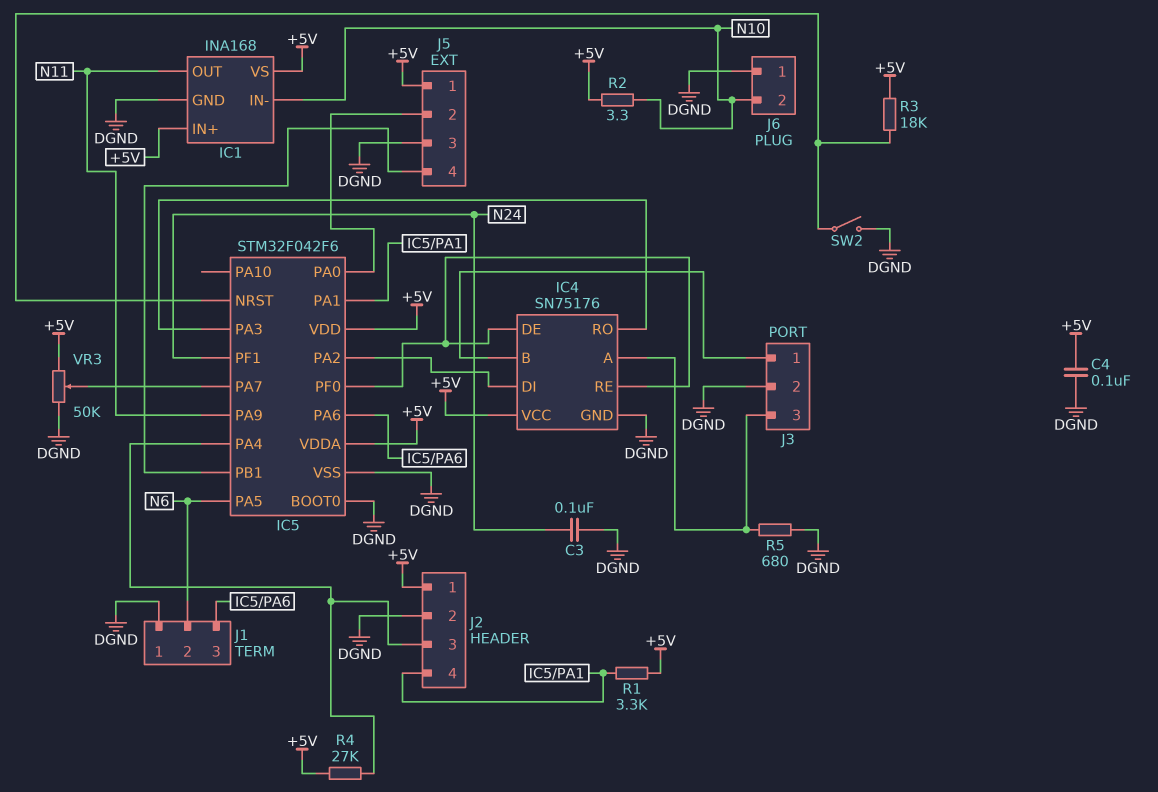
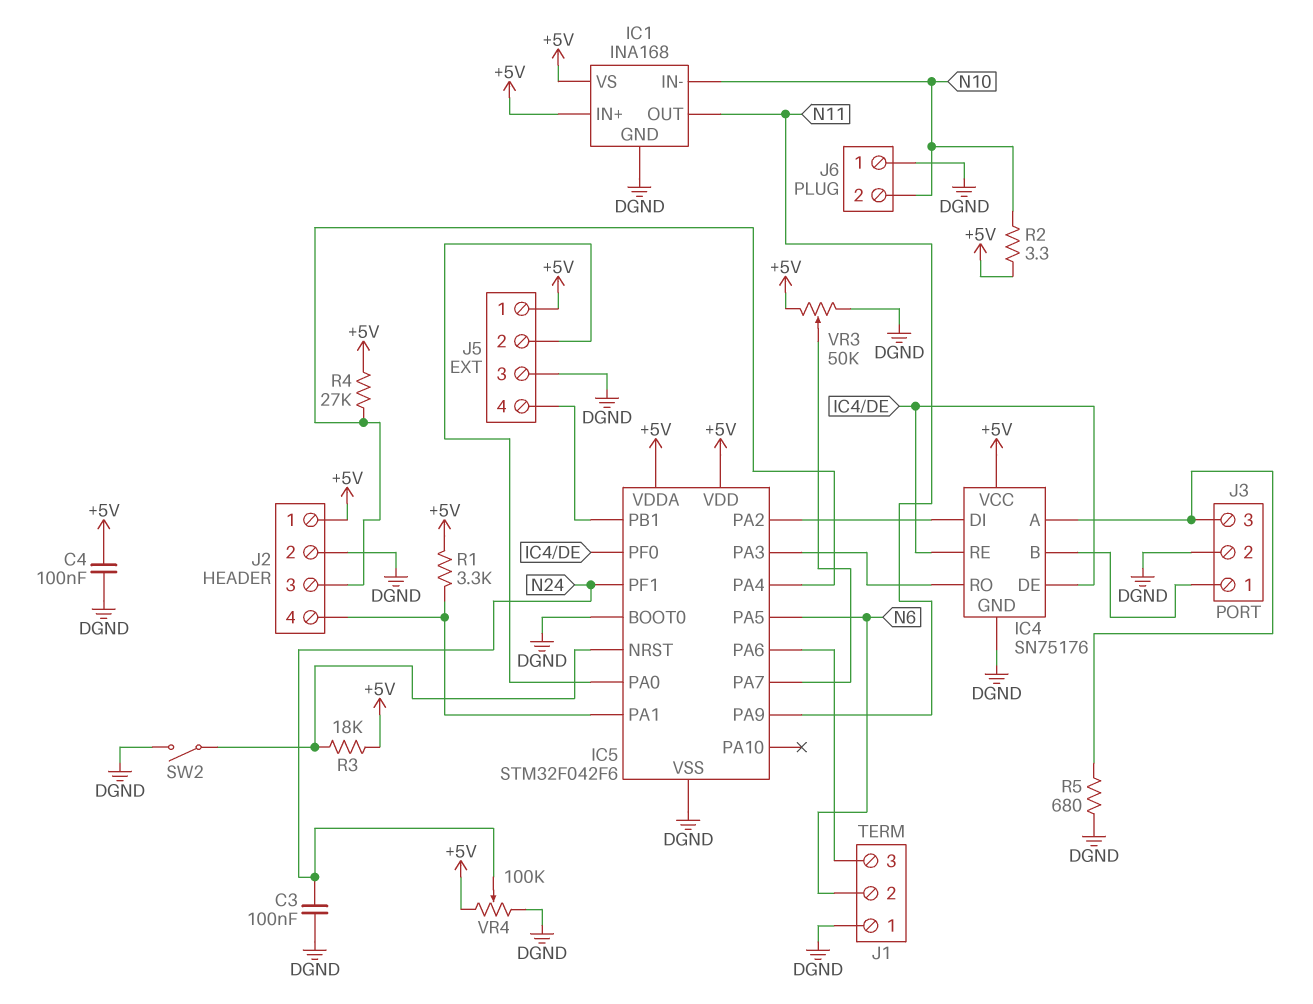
VR4: none -> 100k (+5V, DGND, wiper N24)

